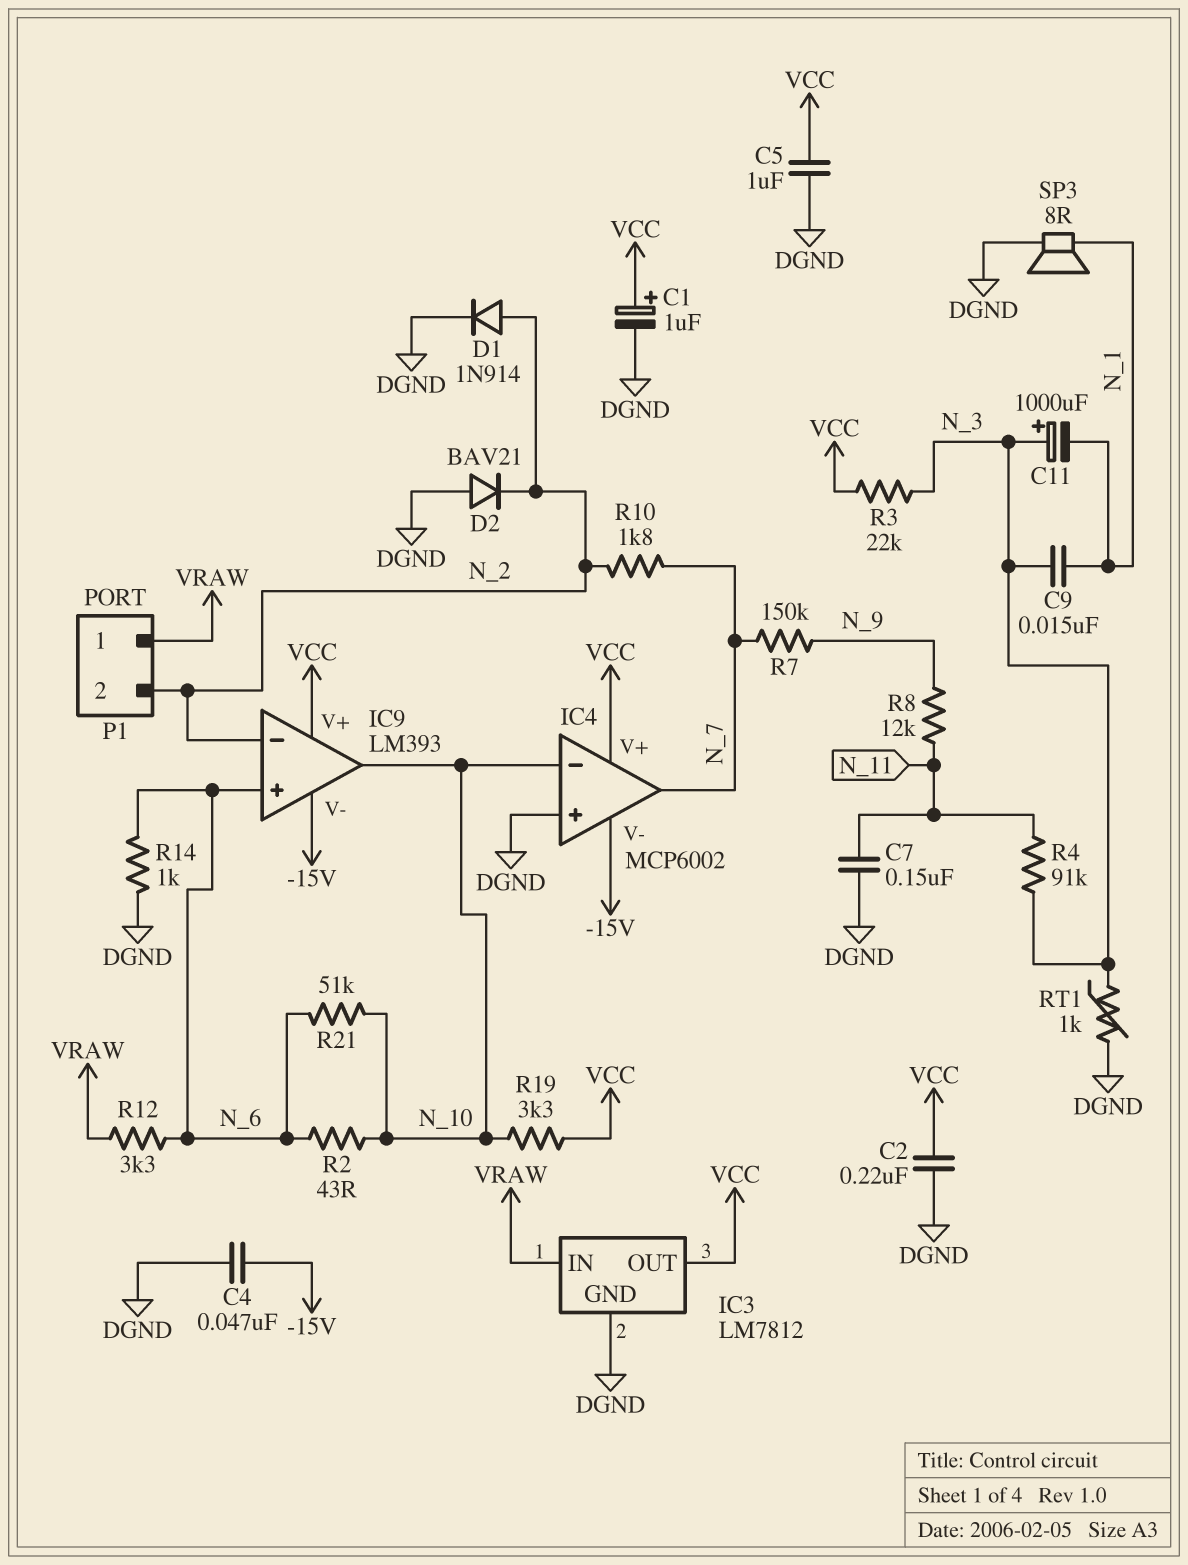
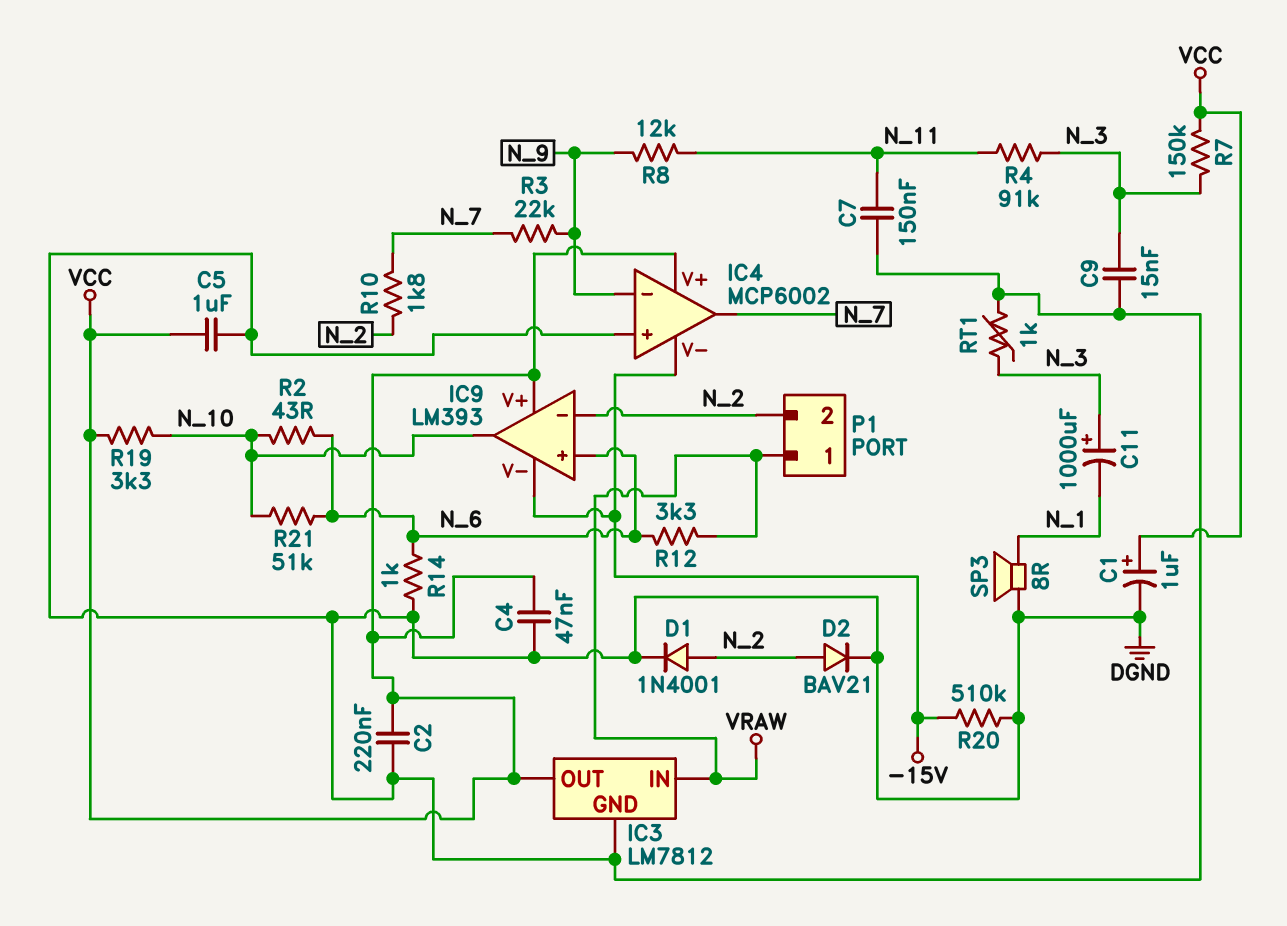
C4: 47nF (-15V, DGND) -> 47nF (DGND, VCC)
C9: 15nF (N_1, N_3) -> 15nF (DGND, N_3)
D1: diode 1N914 (A N_2, K DGND) -> diode 1N4001 (A N_2, K DGND)
D2: diode BAV21 (A DGND, K N_2) -> diode BAV21 (A N_2, K DGND)
IC4 pin in-: N_10 -> N_9
R3: 22k (N_3, VCC) -> 22k (N_7, N_9)
R7: 150k (N_7, N_9) -> 150k (N_3, VCC)
R20: none -> 510k (-15V, DGND)

